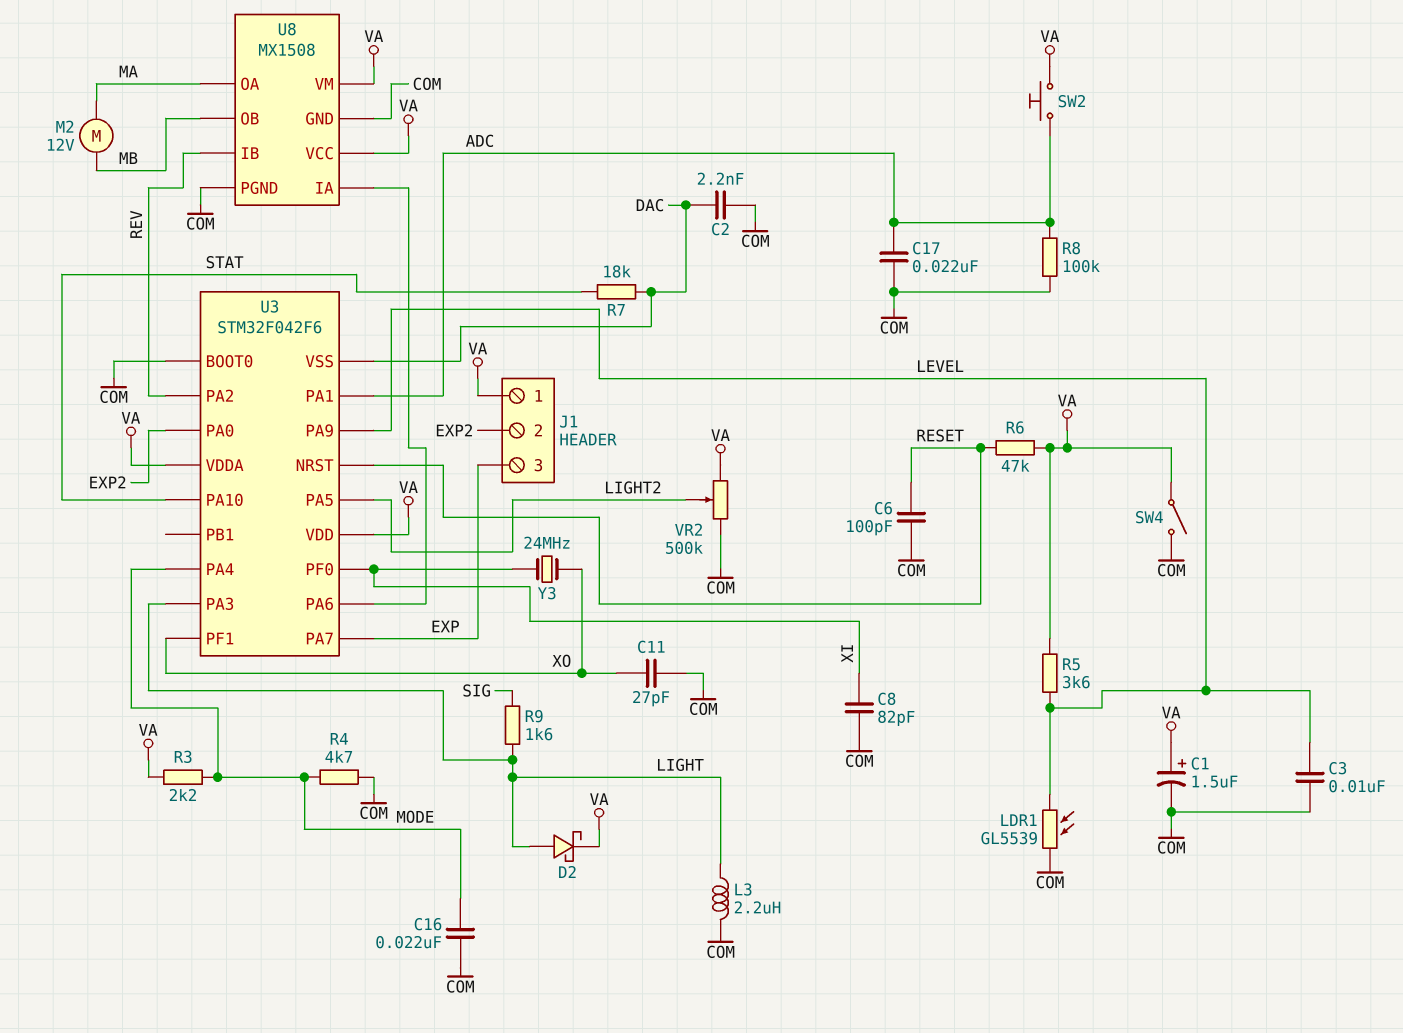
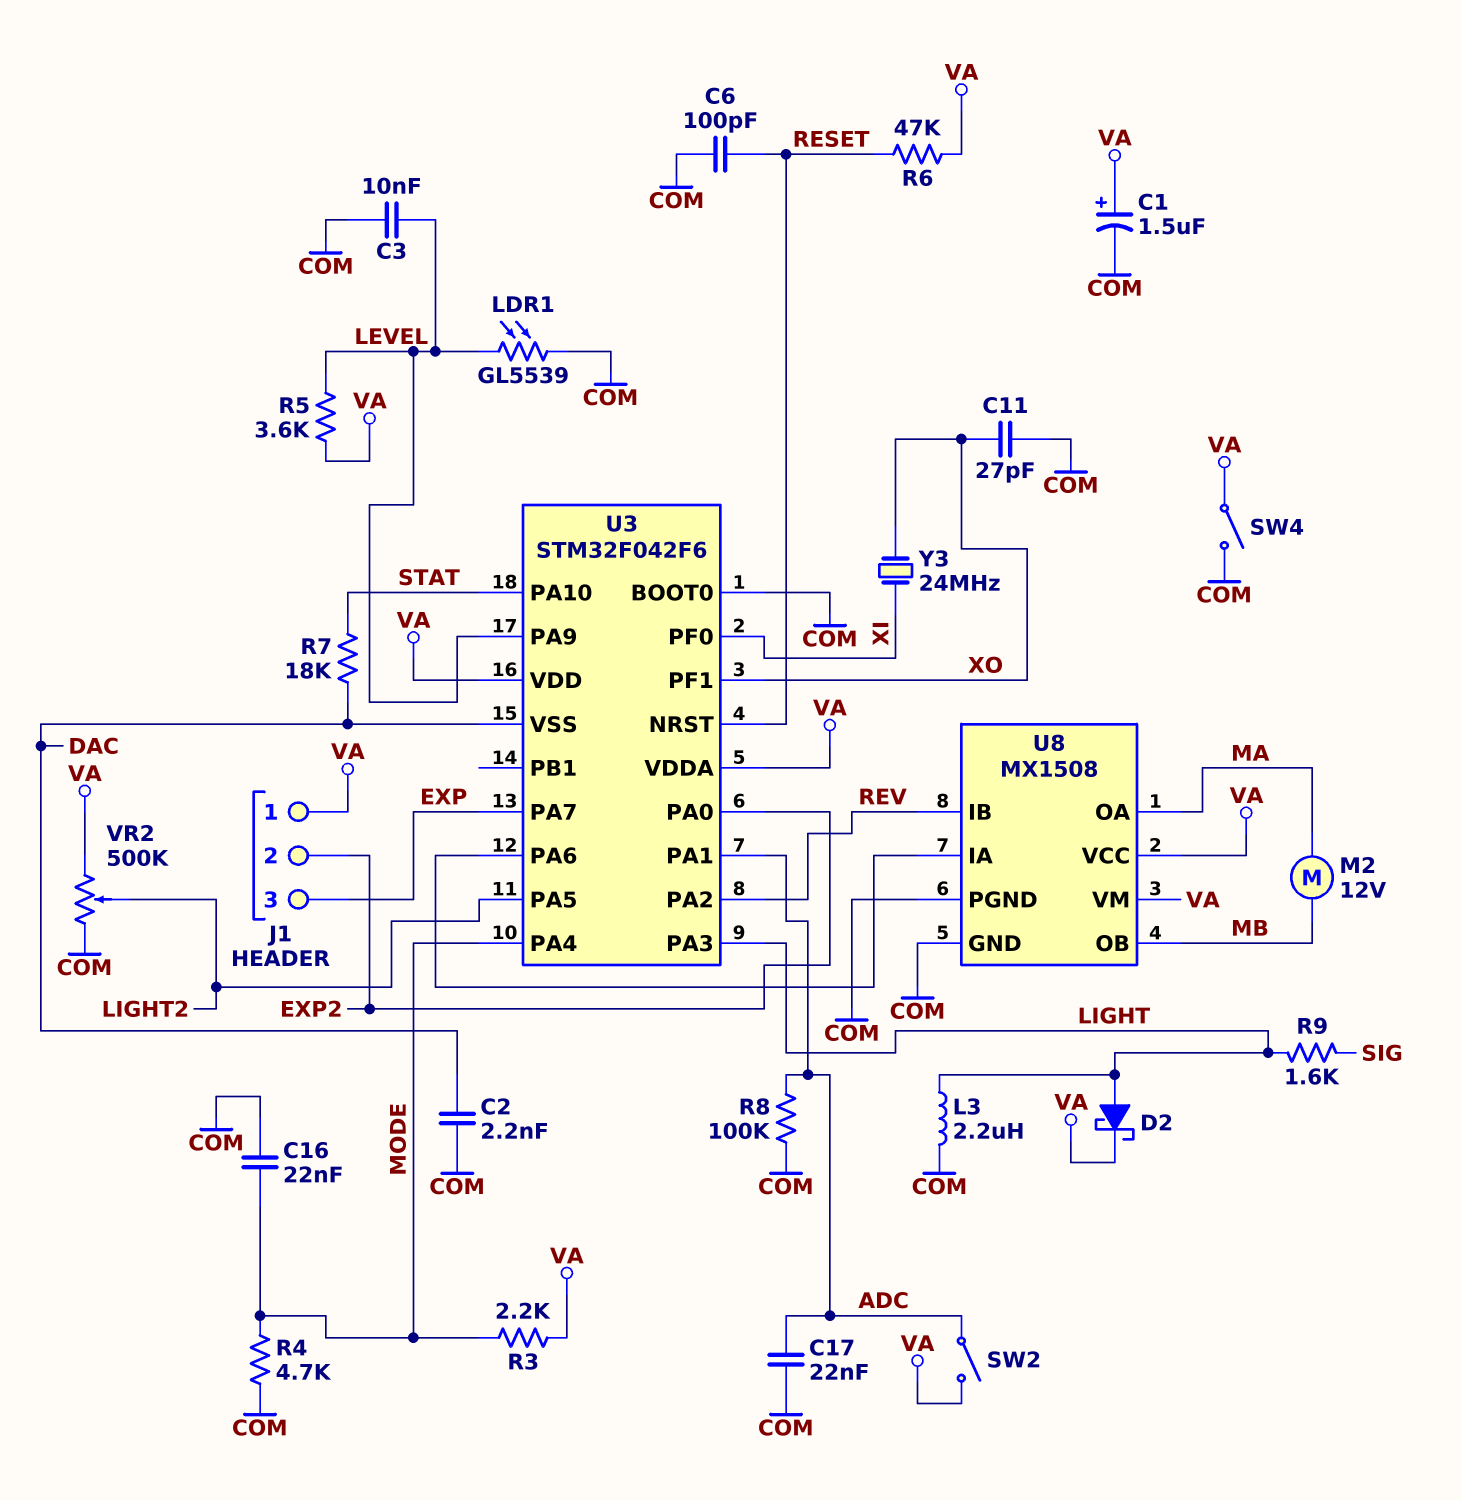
C8: 82pF (COM, XI) -> none
SW2: button (ADC, VA) -> switch (ADC, VA)

